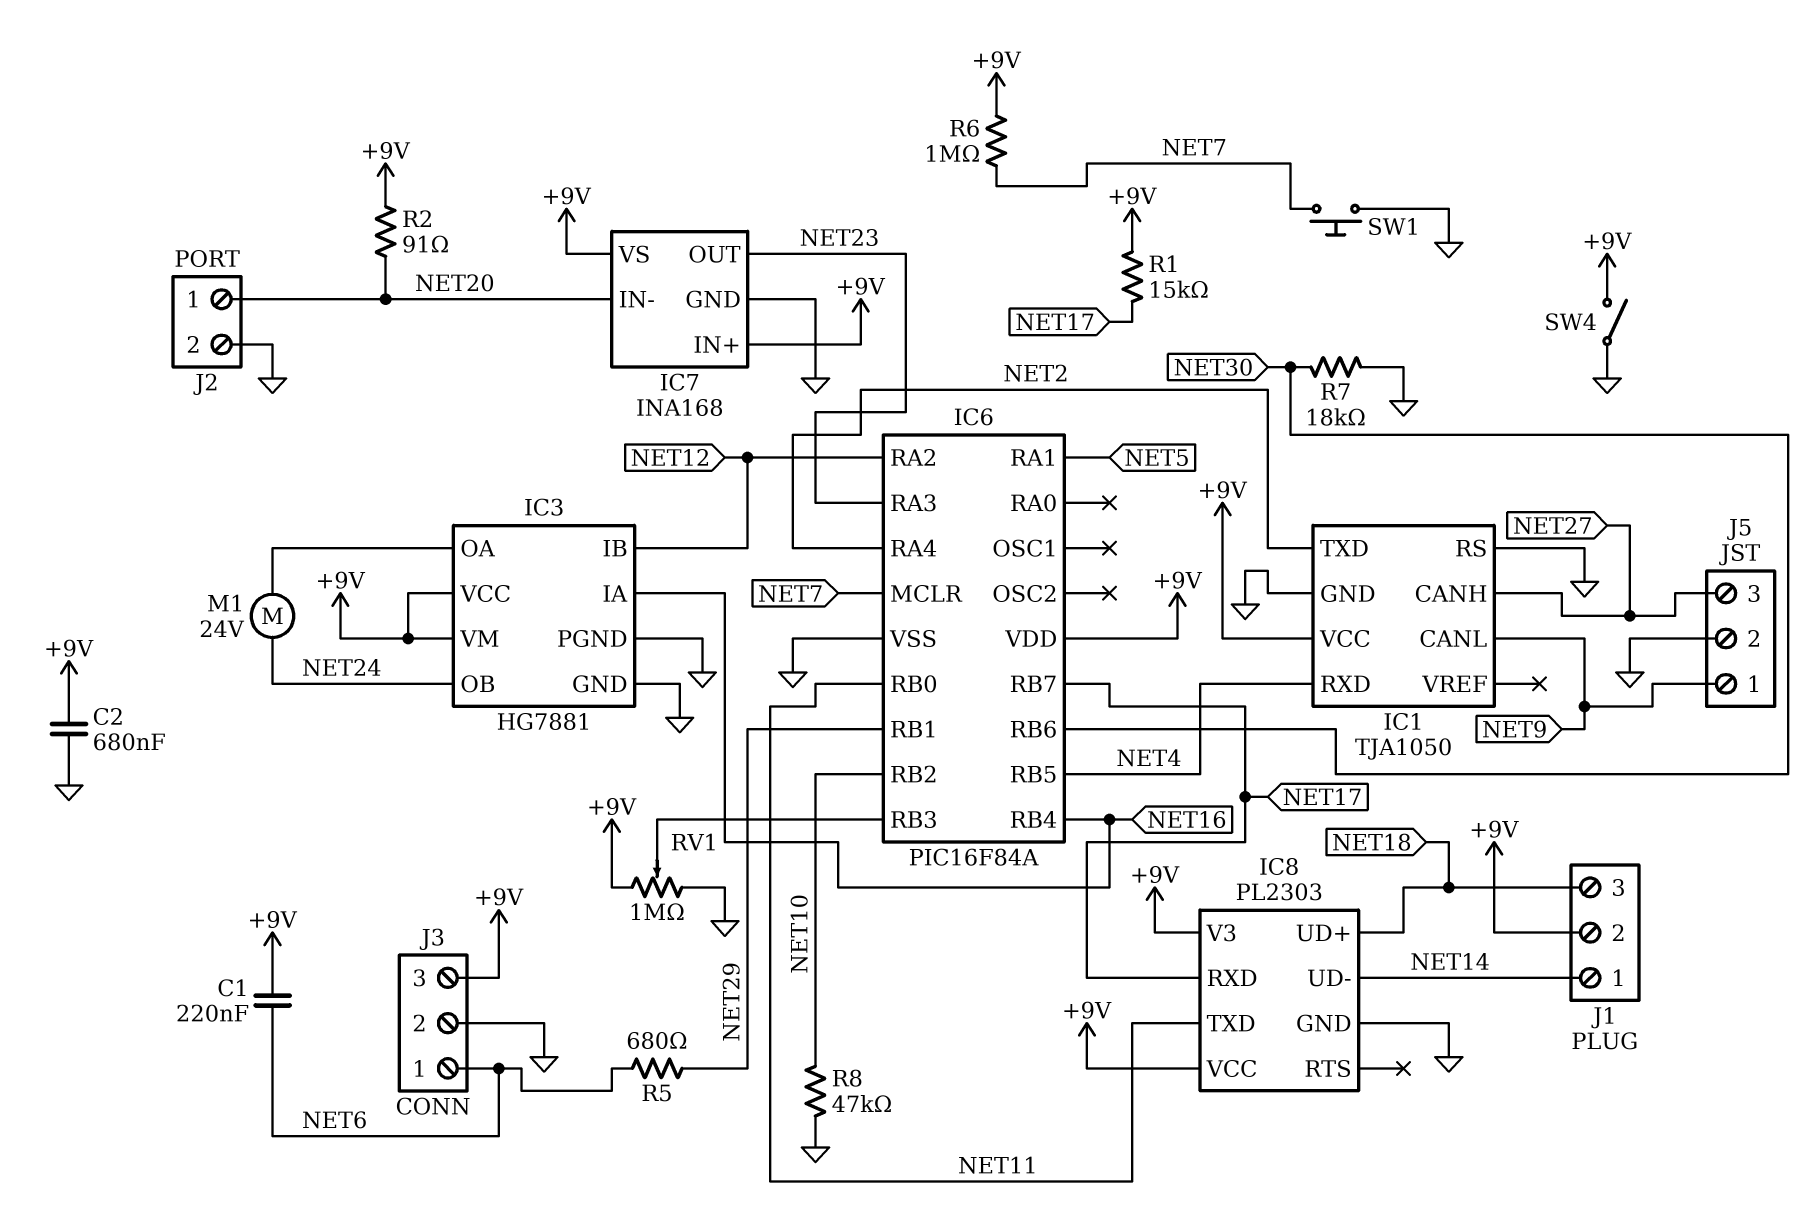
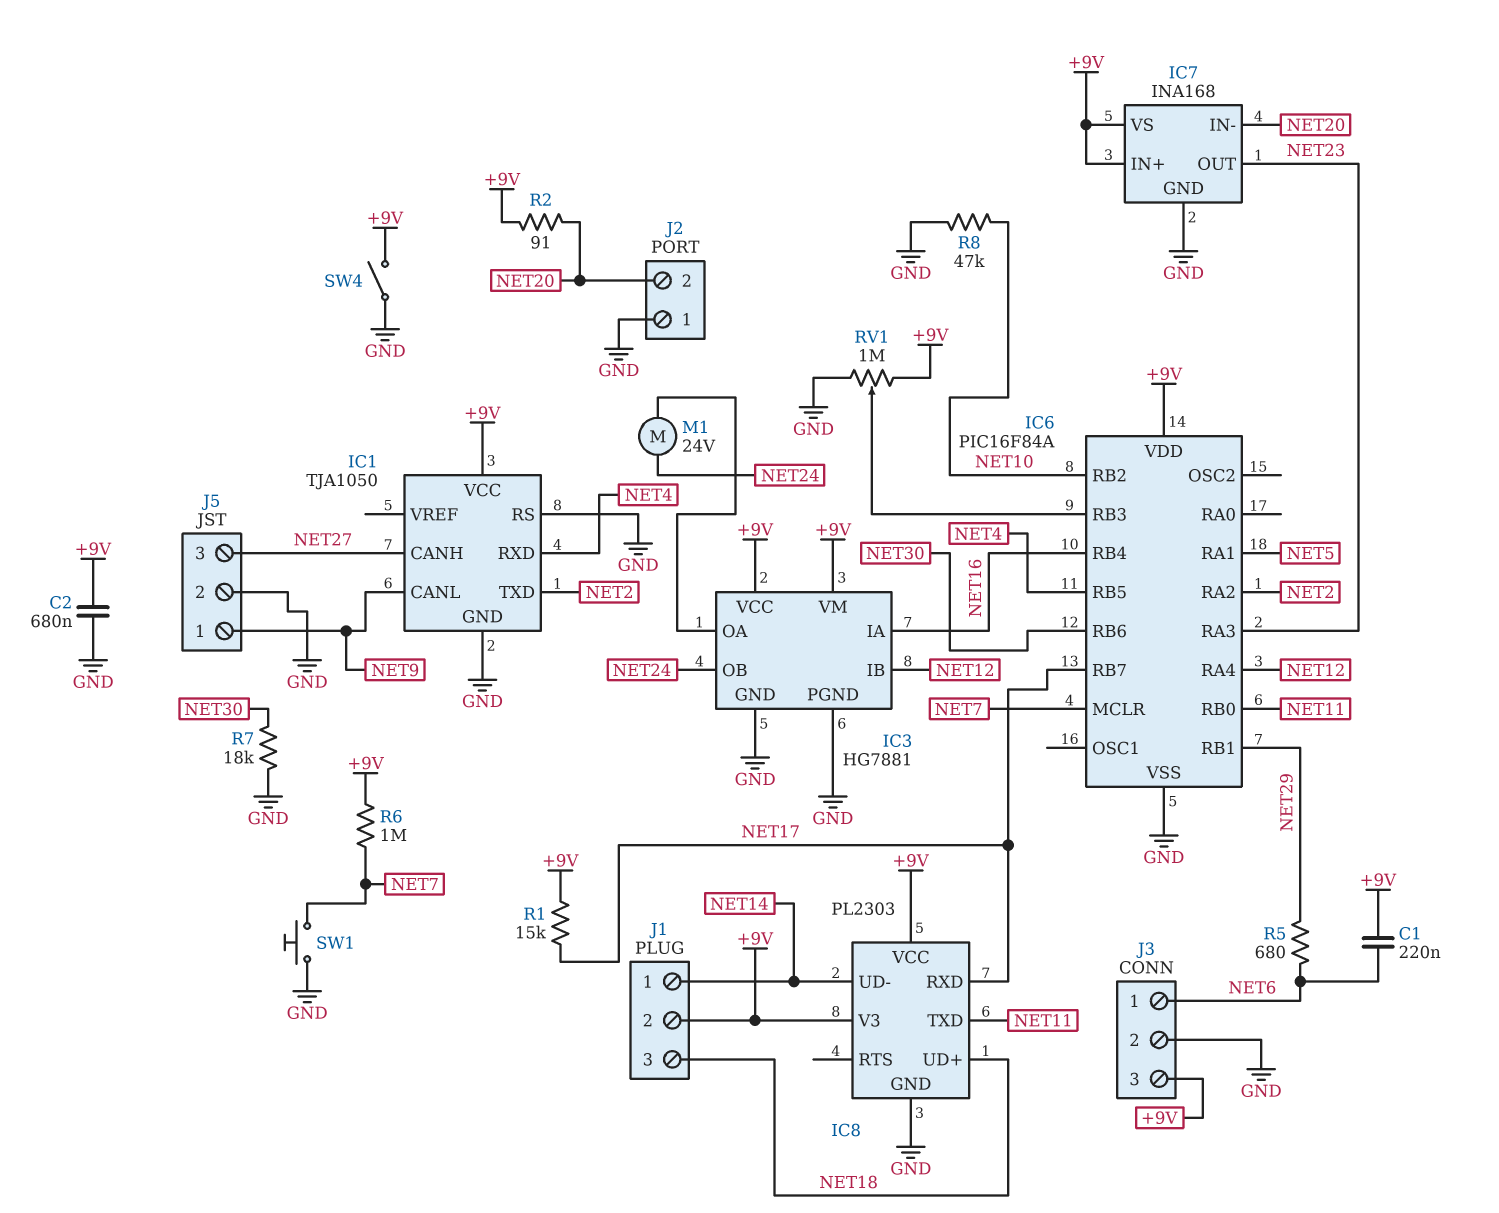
IC6 pin RA2: NET12 -> NET2
IC6 pin RA4: NET2 -> NET12
J2 pin 1: NET20 -> GND
J2 pin 2: GND -> NET20

